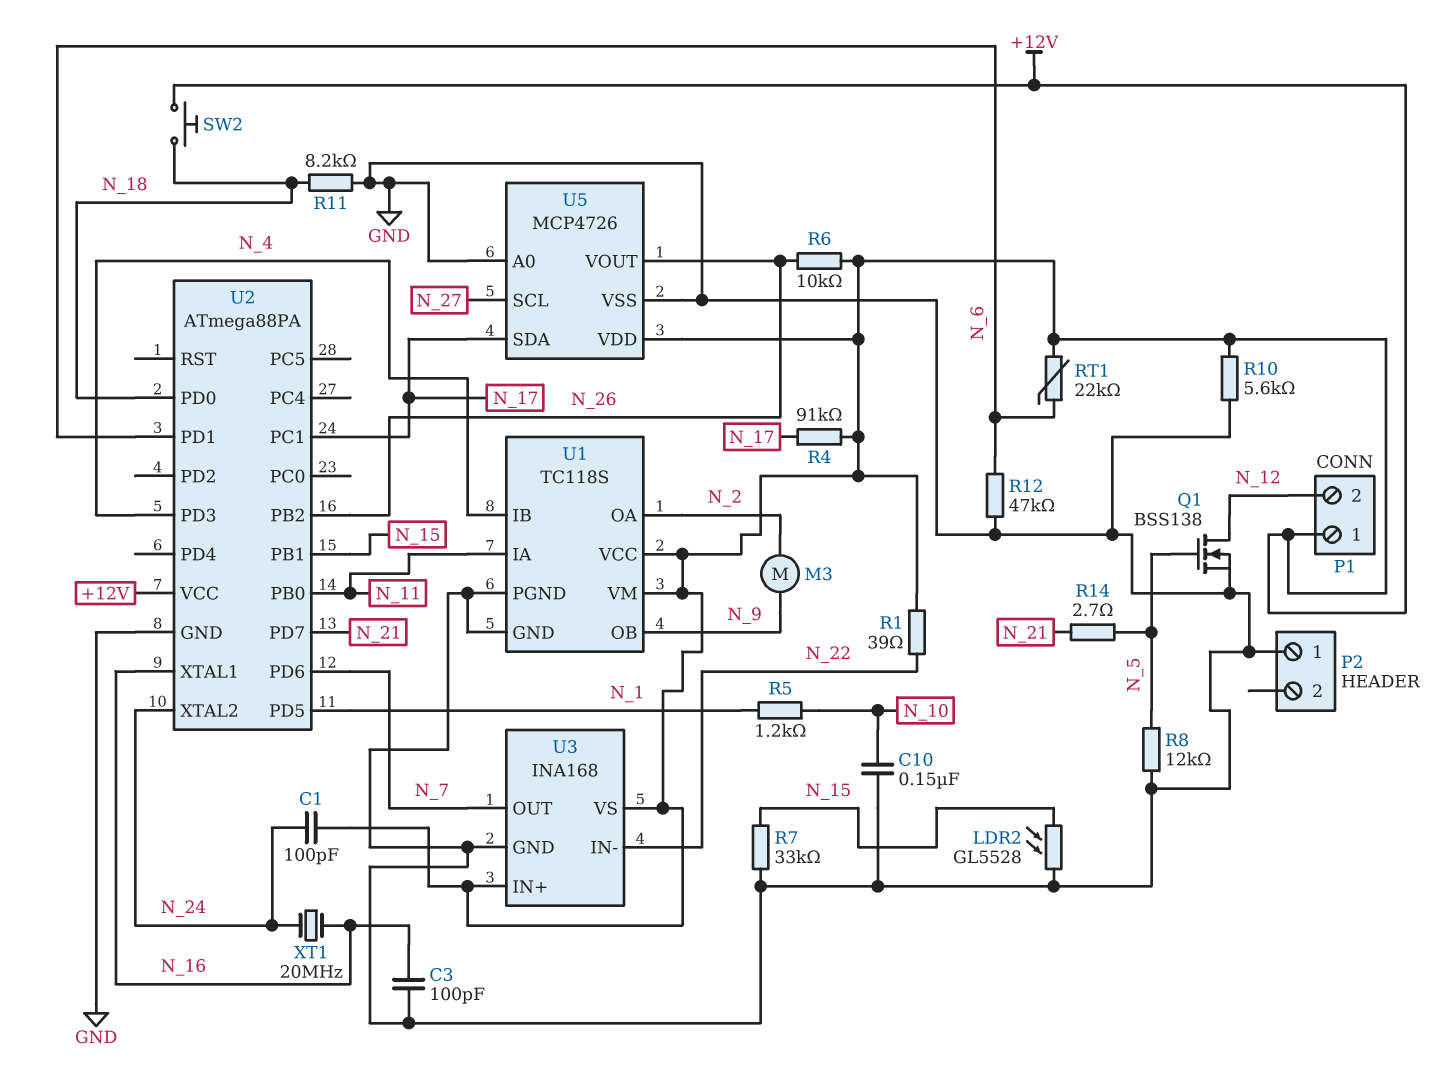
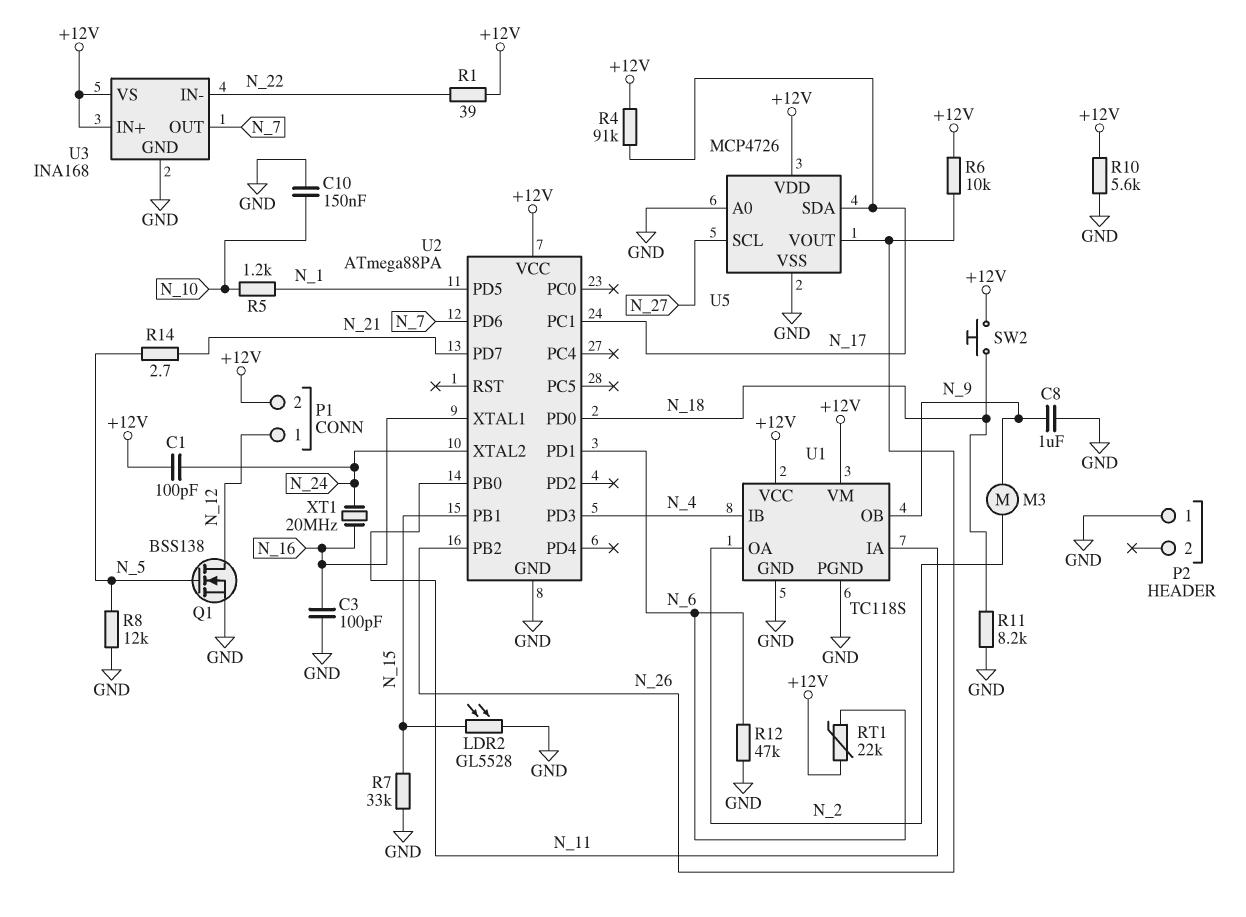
C8: none -> 1uF (GND, N_9)
P1 pin 1: +12V -> N_12
P1 pin 2: N_12 -> +12V

